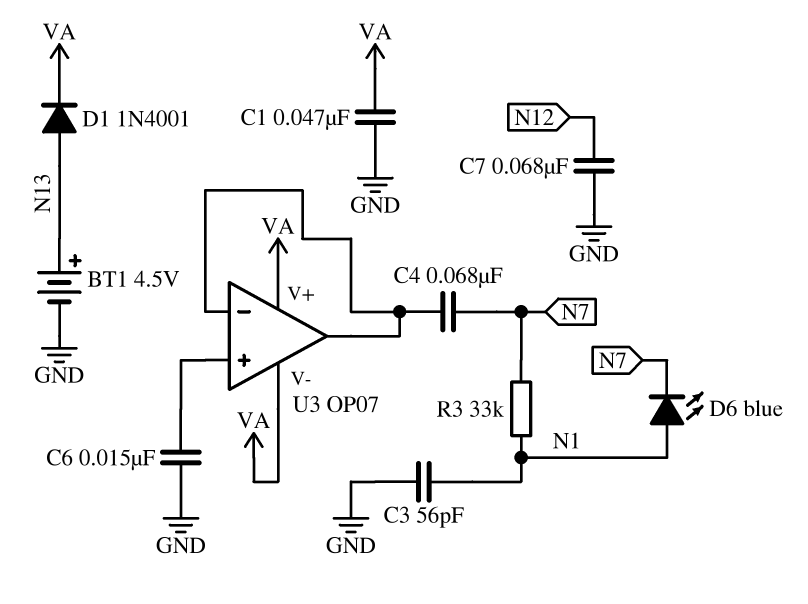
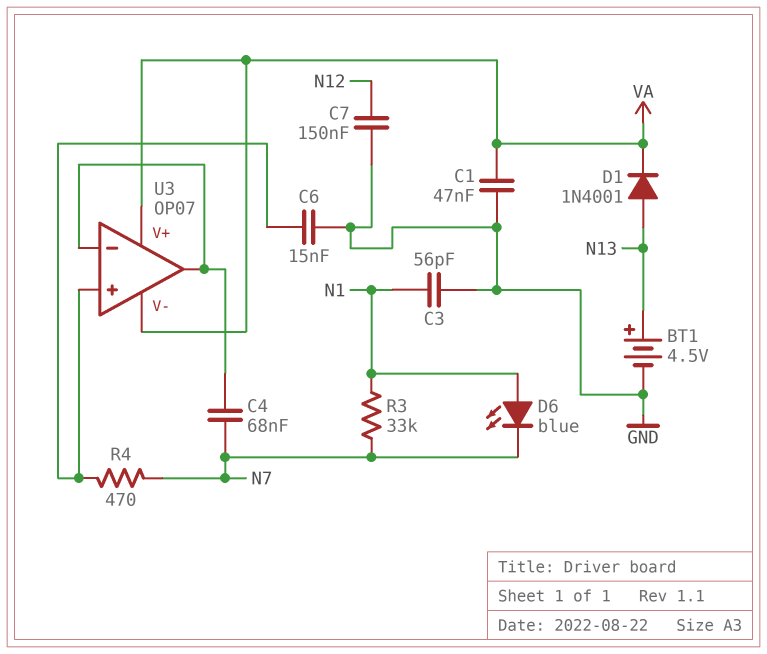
C7: 68nF (GND, N12) -> 150nF (GND, N12)
R4: none -> 470 (N7, U3/in+)

